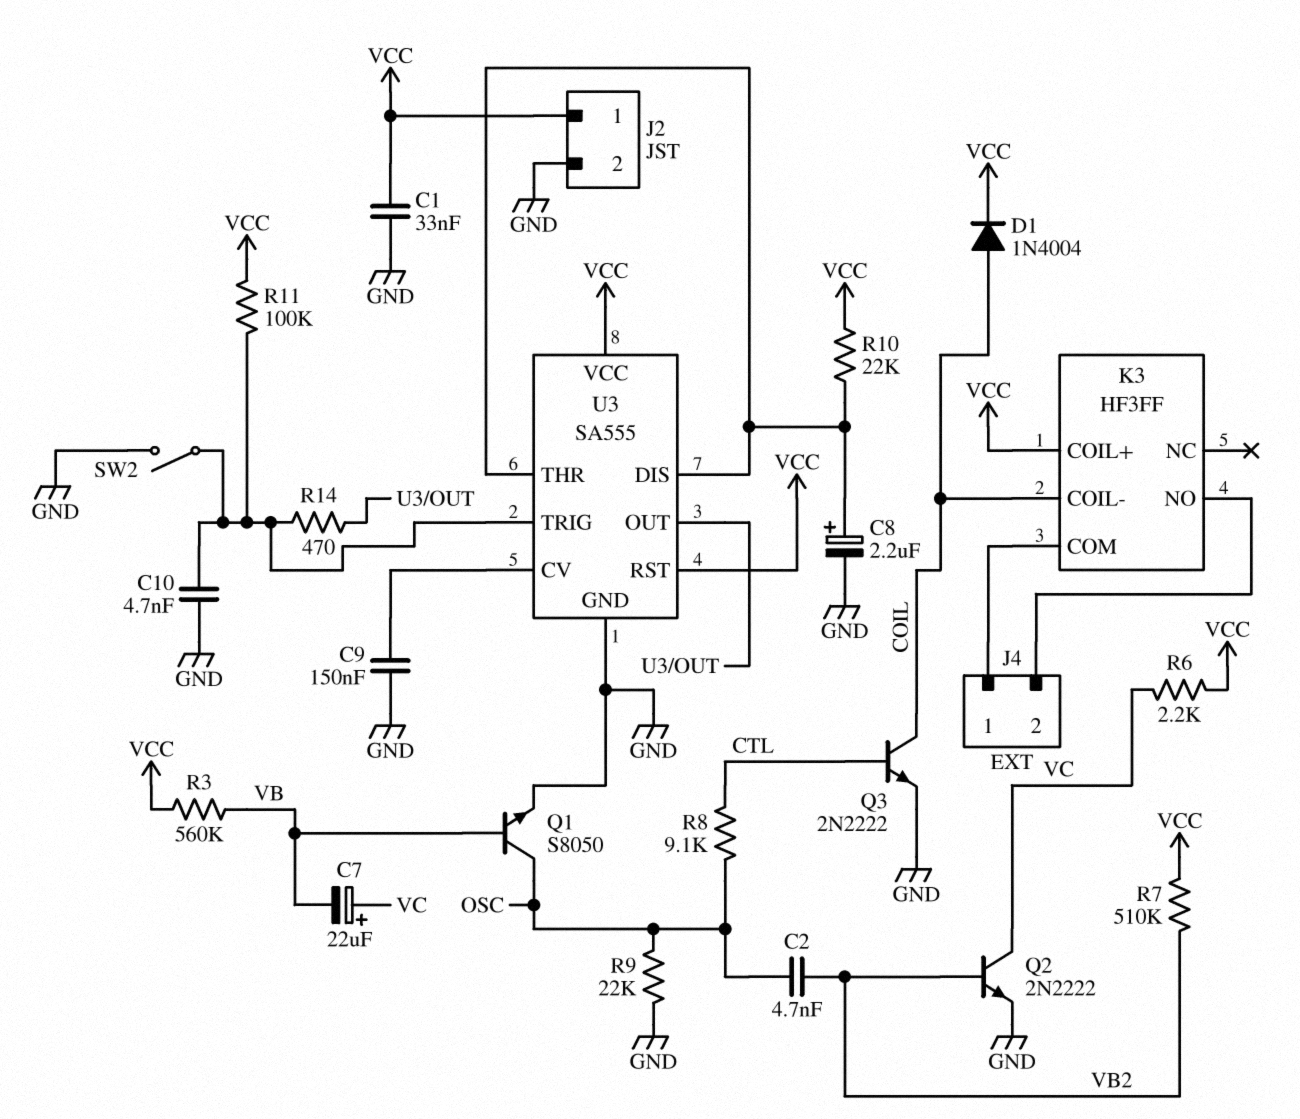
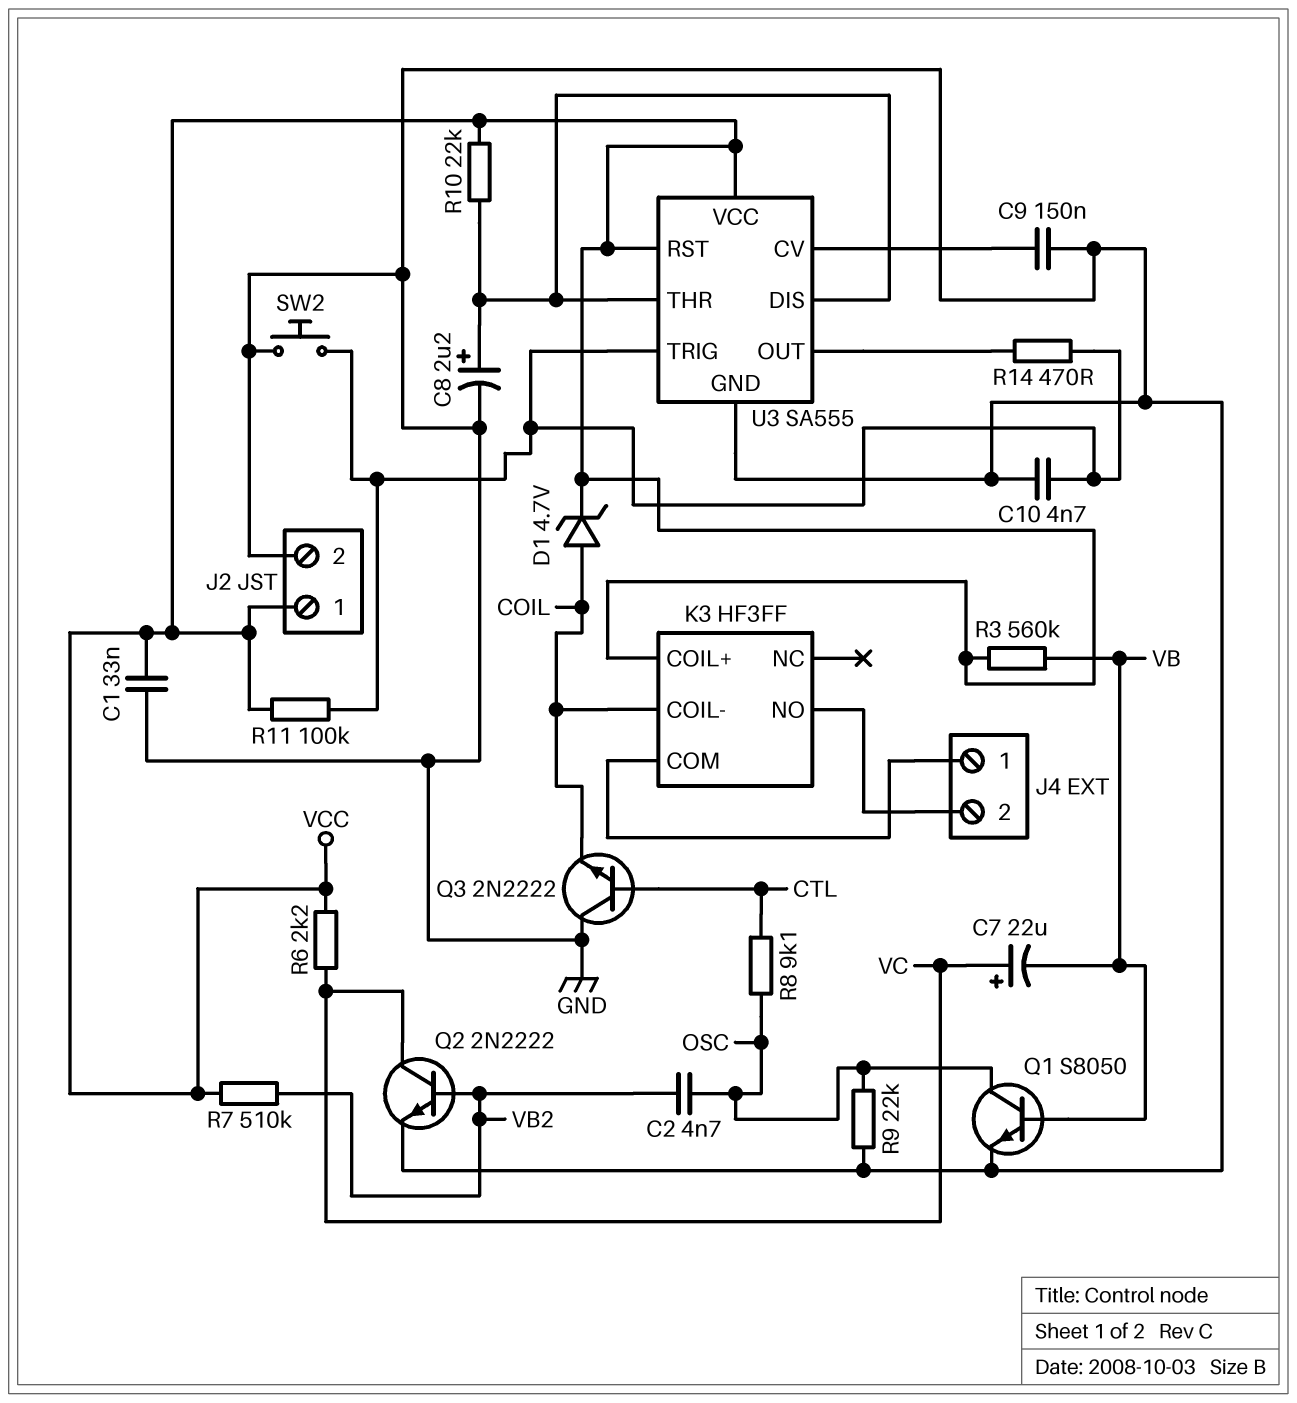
D1: diode 1N4004 (A COIL, K VCC) -> zener 4.7V (A COIL, K VCC)
Q3: NPN 2N2222 (B CTL, C COIL, E GND) -> NPN 2N2222 (B CTL, C GND, E COIL)
SW2: switch (GND, U3/TRIG) -> button (GND, U3/TRIG)

